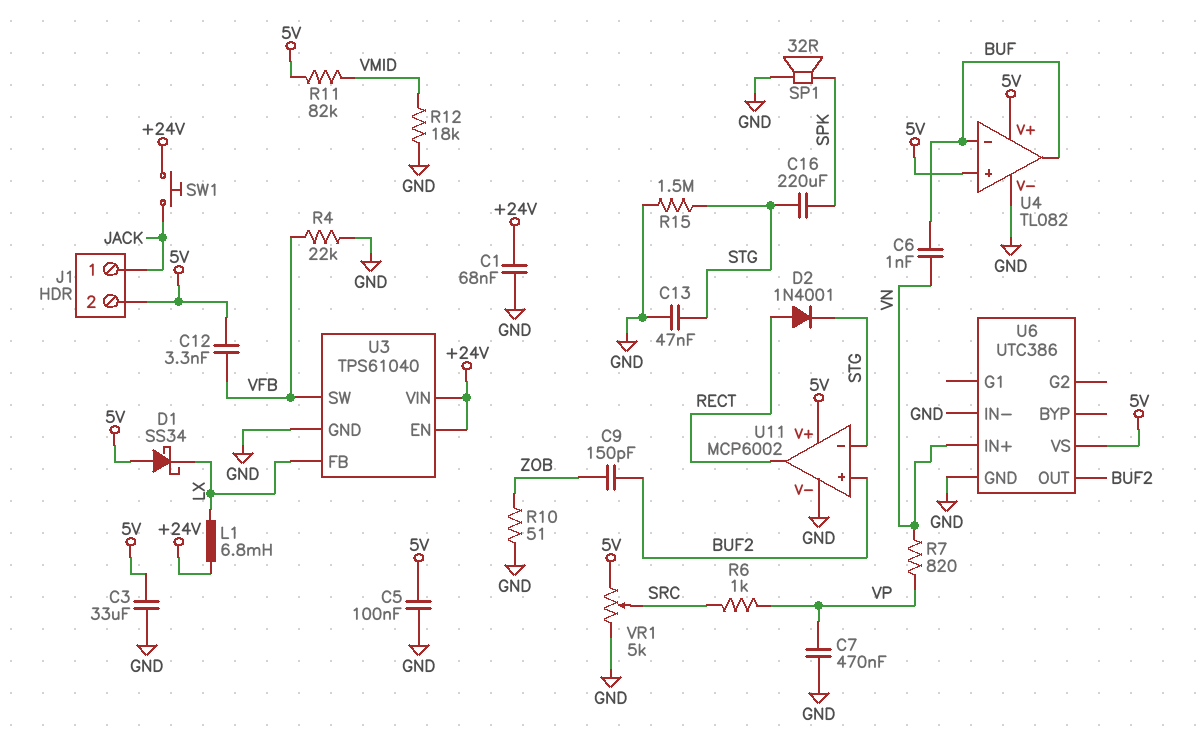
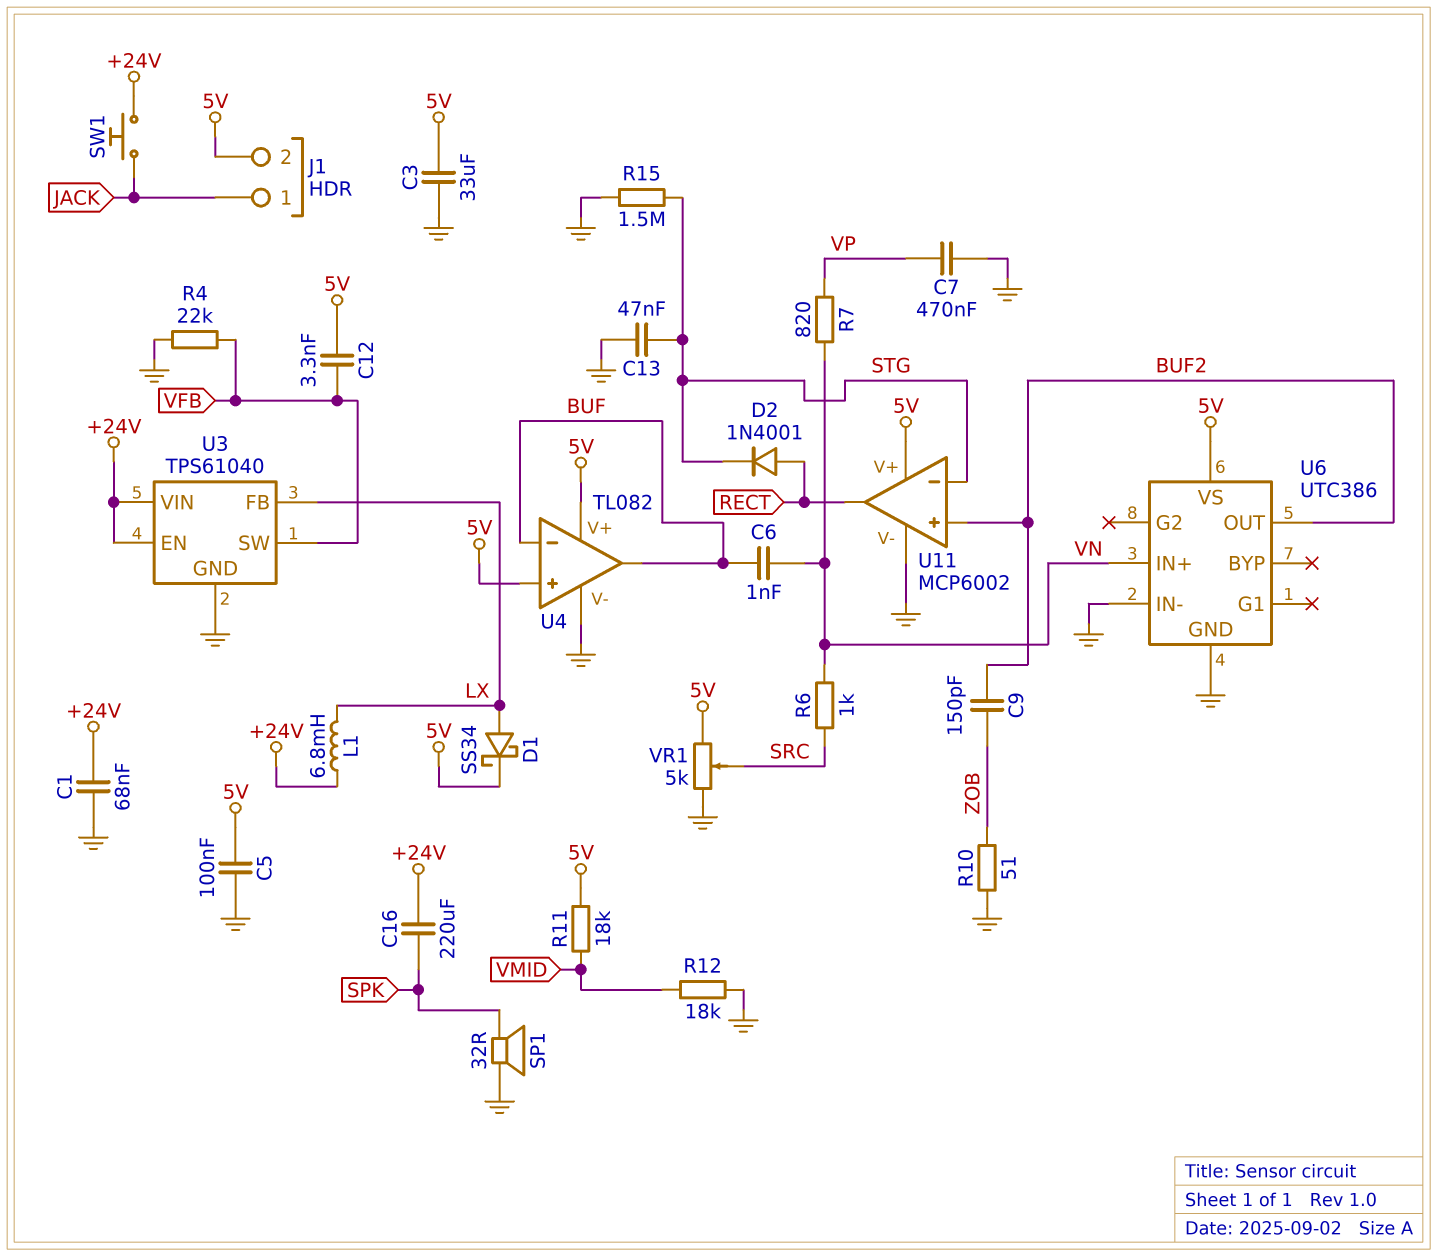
C16: 220uF (SPK, STG) -> 220uF (+24V, SPK)
D1: schottky SS34 (A 5V, K LX) -> schottky SS34 (A LX, K 5V)
R6: 1k (SRC, VP) -> 1k (SRC, VN)
R11: 82k (5V, VMID) -> 18k (5V, VMID)

